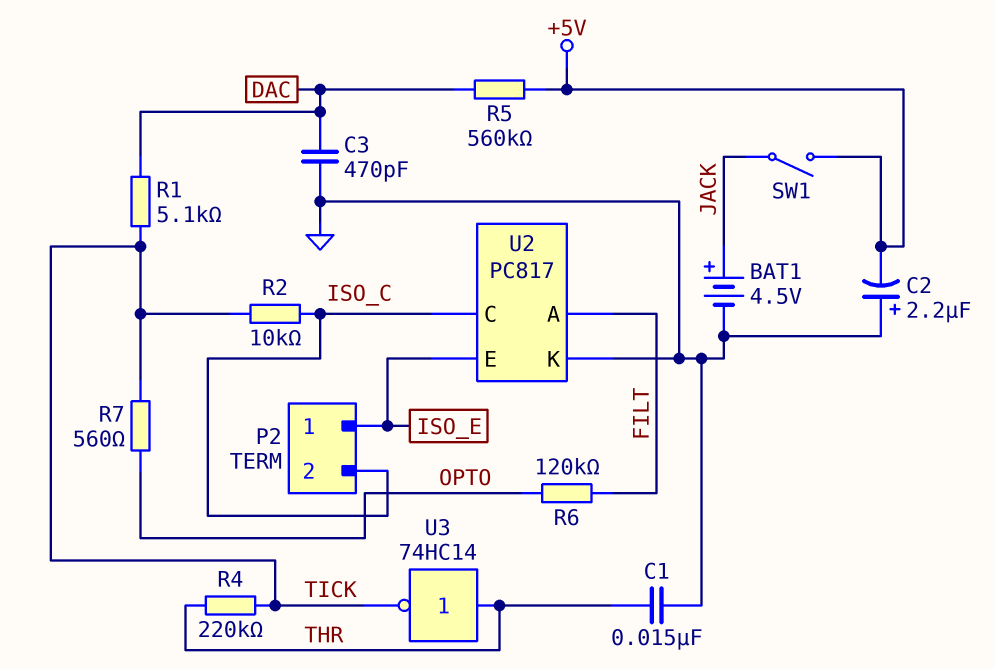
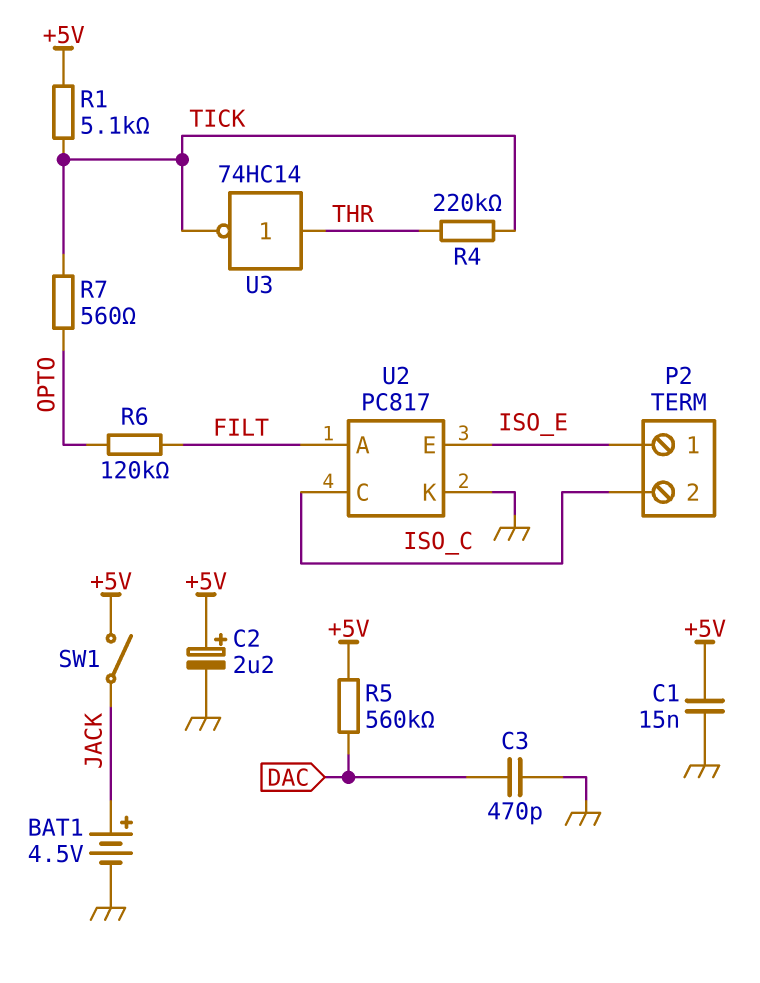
C1: 15nF (GND, THR) -> 15nF (+5V, GND)
C2: 2.2uF (plus GND, minus +5V) -> 2.2uF (plus +5V, minus GND)
R1: 5.1k (DAC, TICK) -> 5.1k (+5V, TICK)
R2: 10k (ISO_C, TICK) -> none

